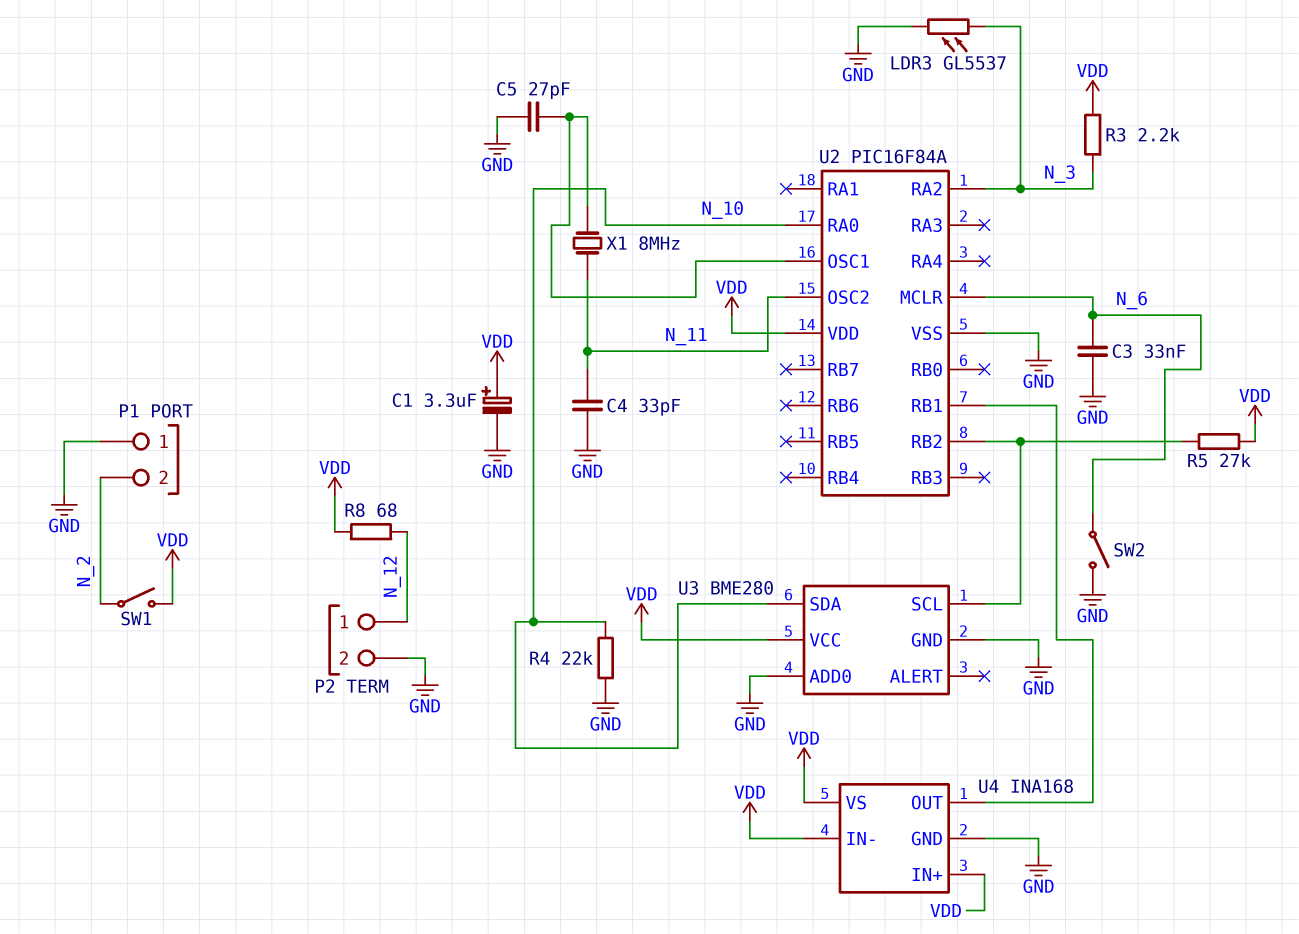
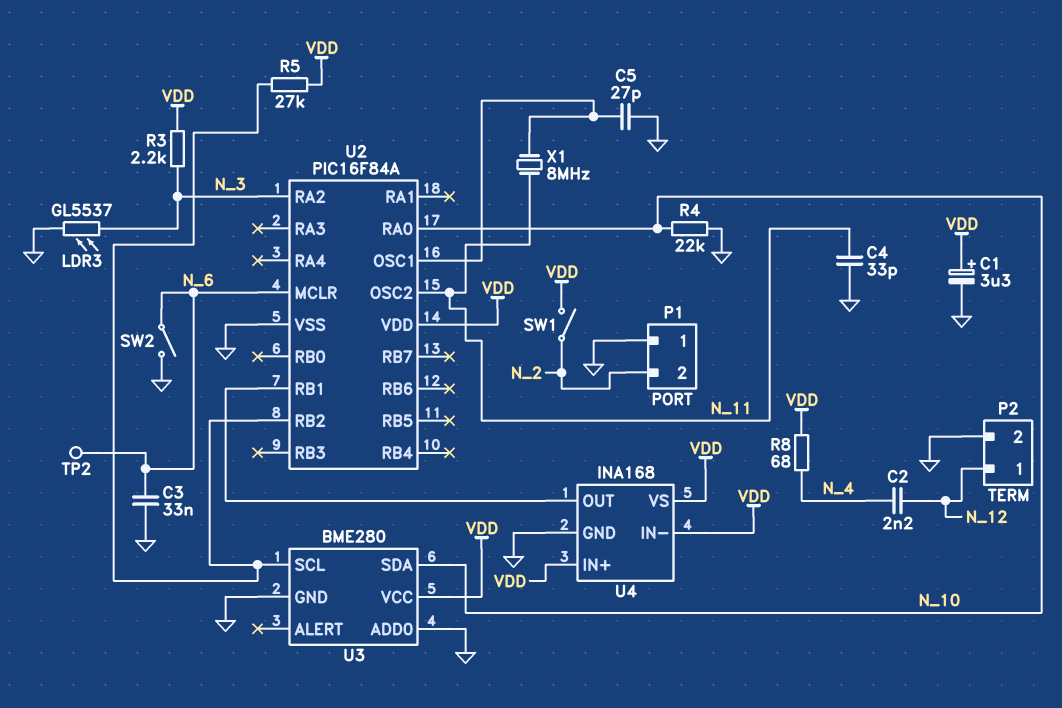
C2: none -> 2.2nF (N_4, N_12)
R8: 68 (N_12, VDD) -> 68 (N_4, VDD)
TP2: none -> test point (N_6)

